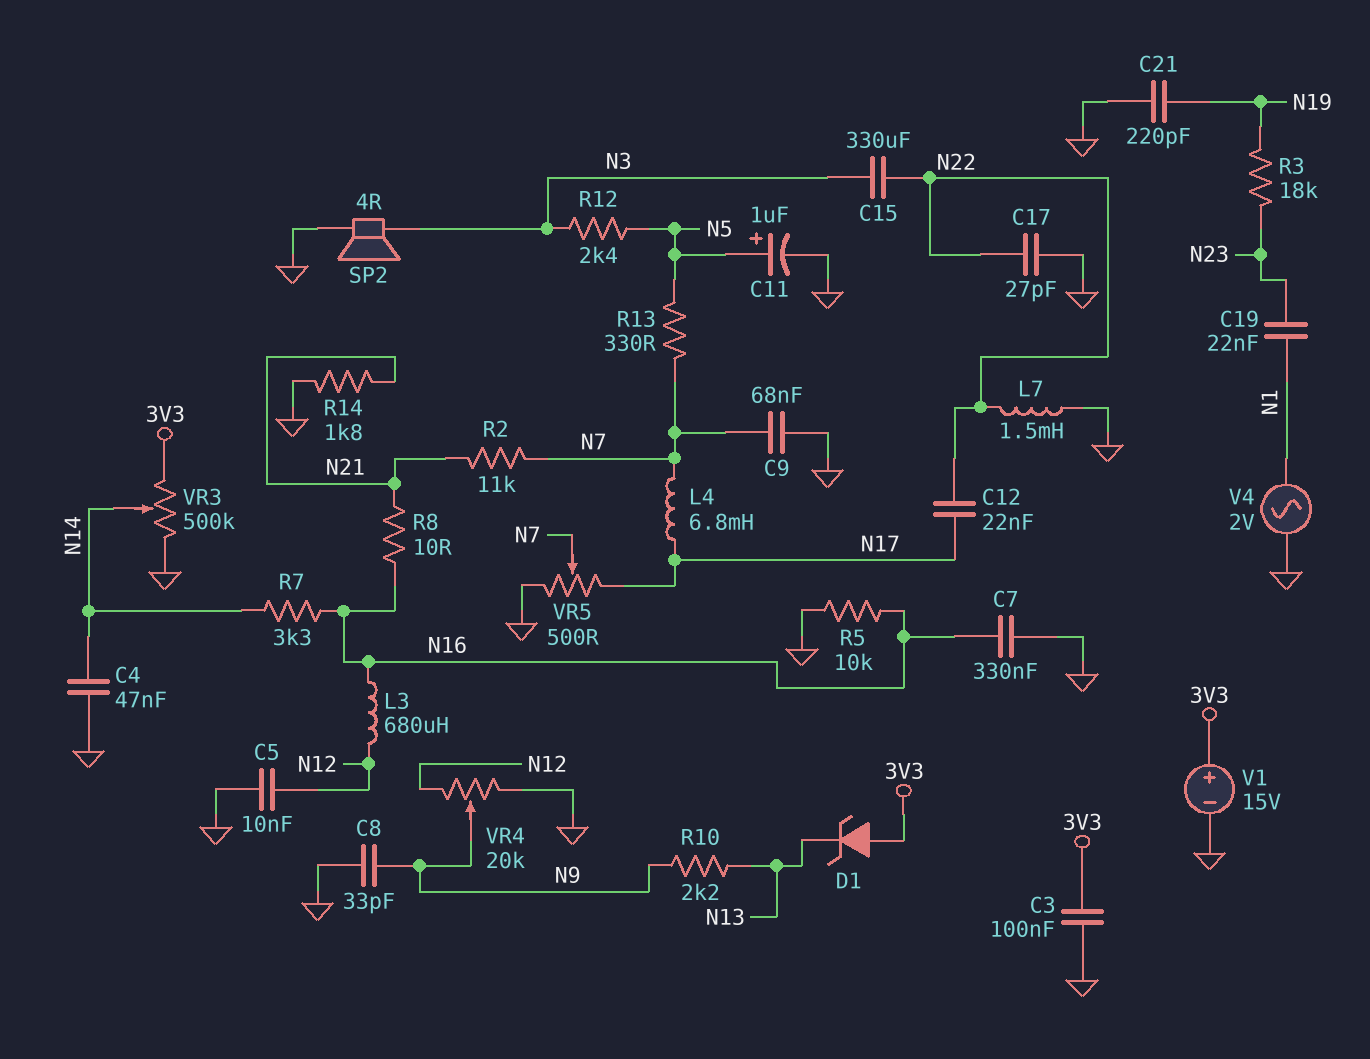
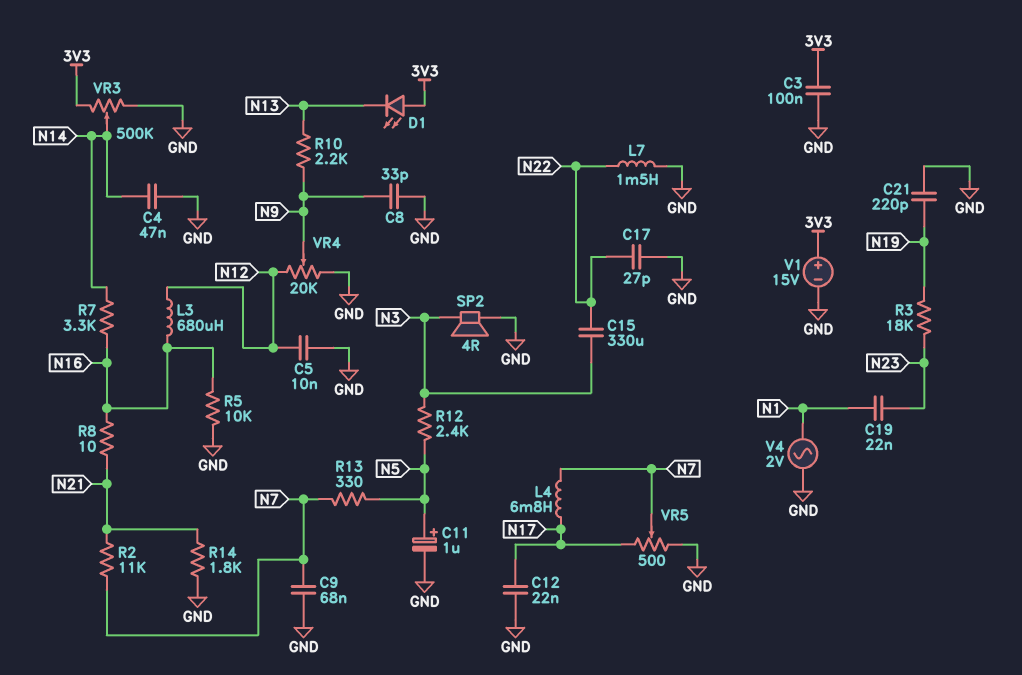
C7: 330nF (GND, N16) -> none
C12: 22nF (N17, N22) -> 22nF (GND, N17)
D1: zener (A 3V3, K N13) -> LED (A 3V3, K N13)

